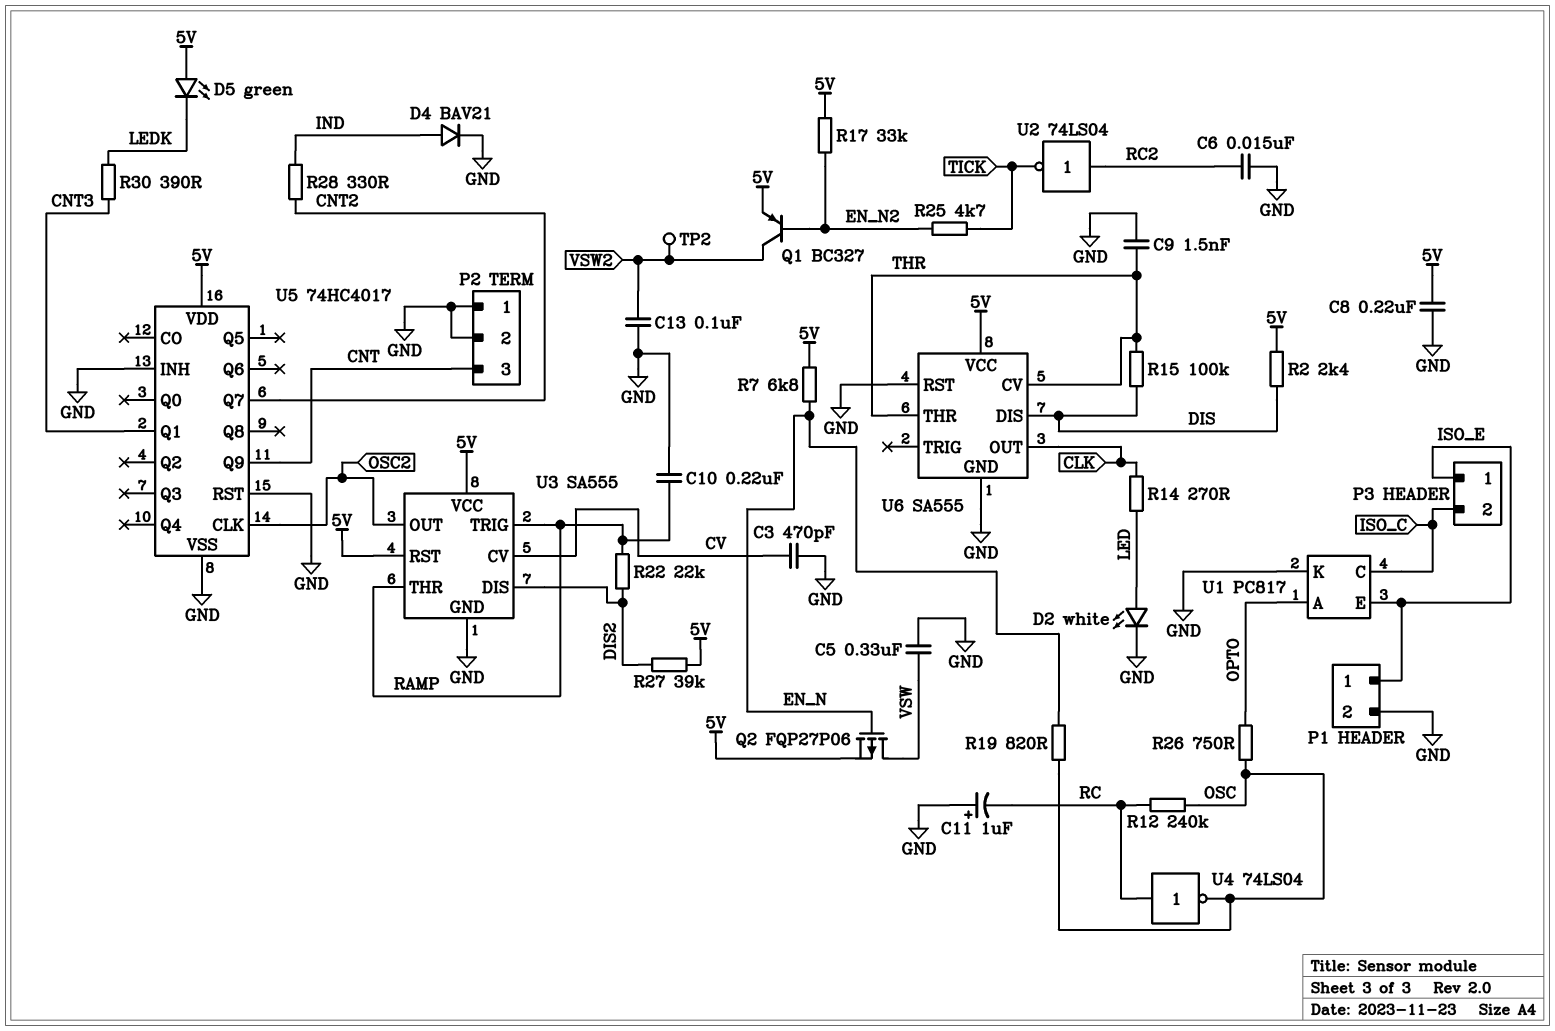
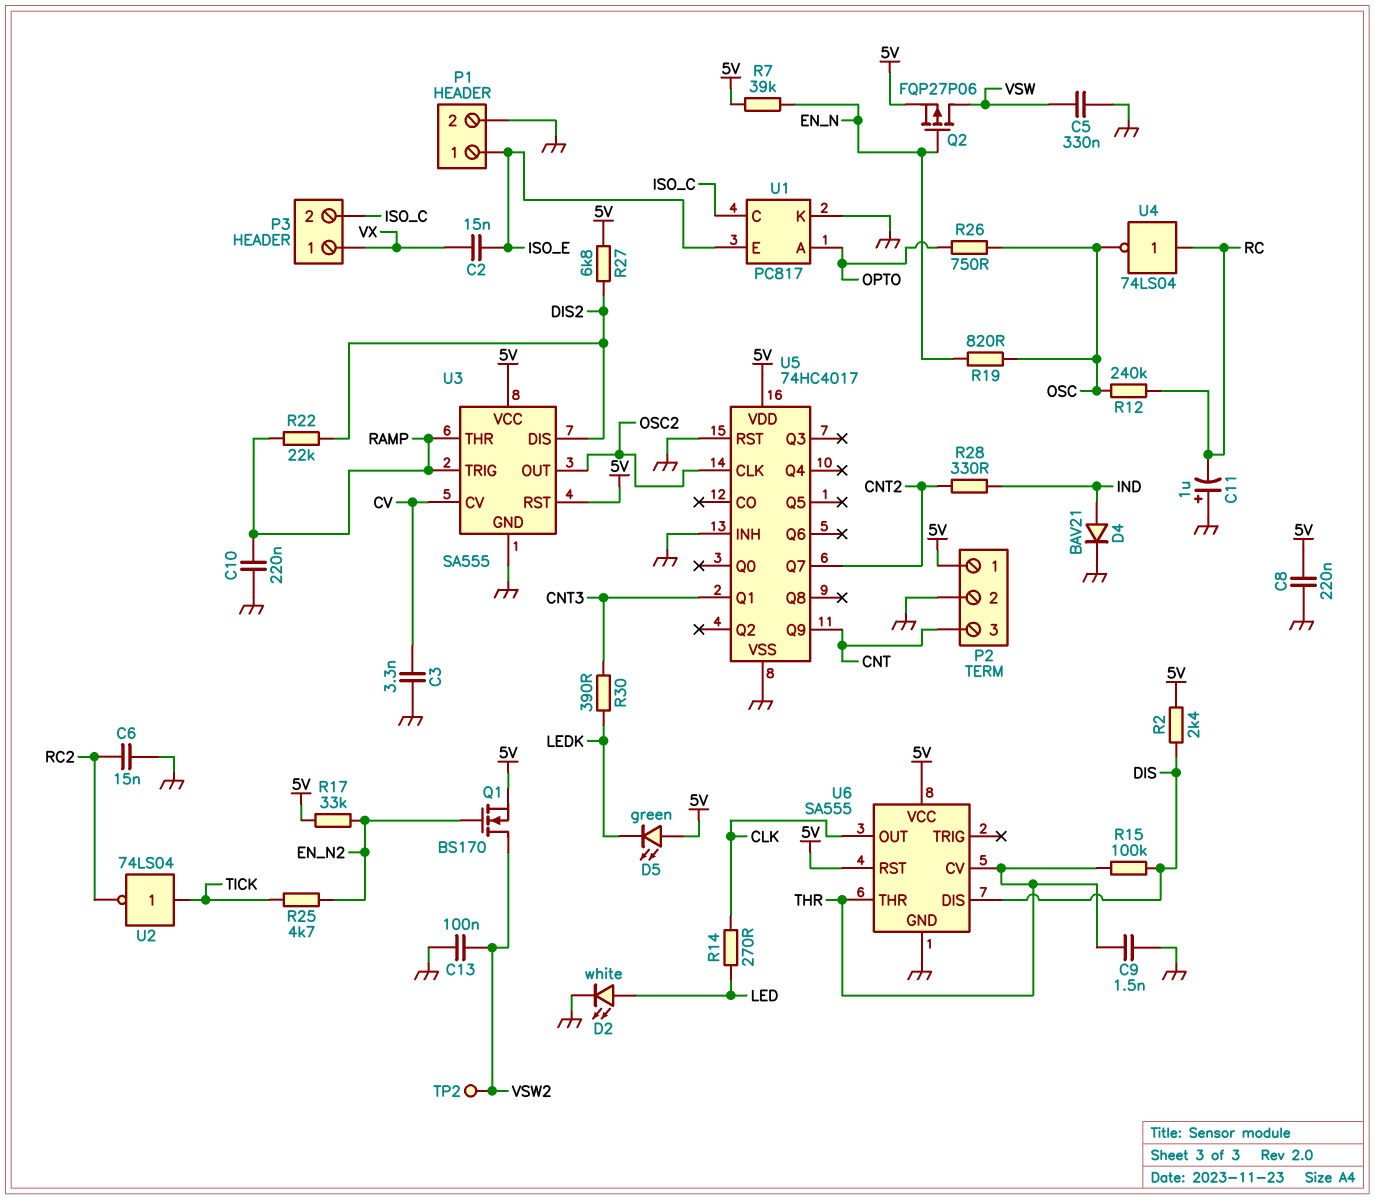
C2: none -> 15nF (ISO_E, VX)
C3: 470pF (CV, GND) -> 3.3nF (CV, GND)
P2 pin 1: GND -> 5V
P3 pin 1: ISO_E -> VX
Q1: PNP BC327 (B EN_N2, C VSW2, E 5V) -> NMOS BS170 (G EN_N2, D VSW2, S 5V)
R7: 6.8k (5V, EN_N) -> 39k (5V, EN_N)
R27: 39k (5V, DIS2) -> 6.8k (5V, DIS2)
U2: NOT 74LS04 (in RC2, out TICK) -> NOT 74LS04 (in TICK, out RC2)
U6 pin RST: GND -> 5V

